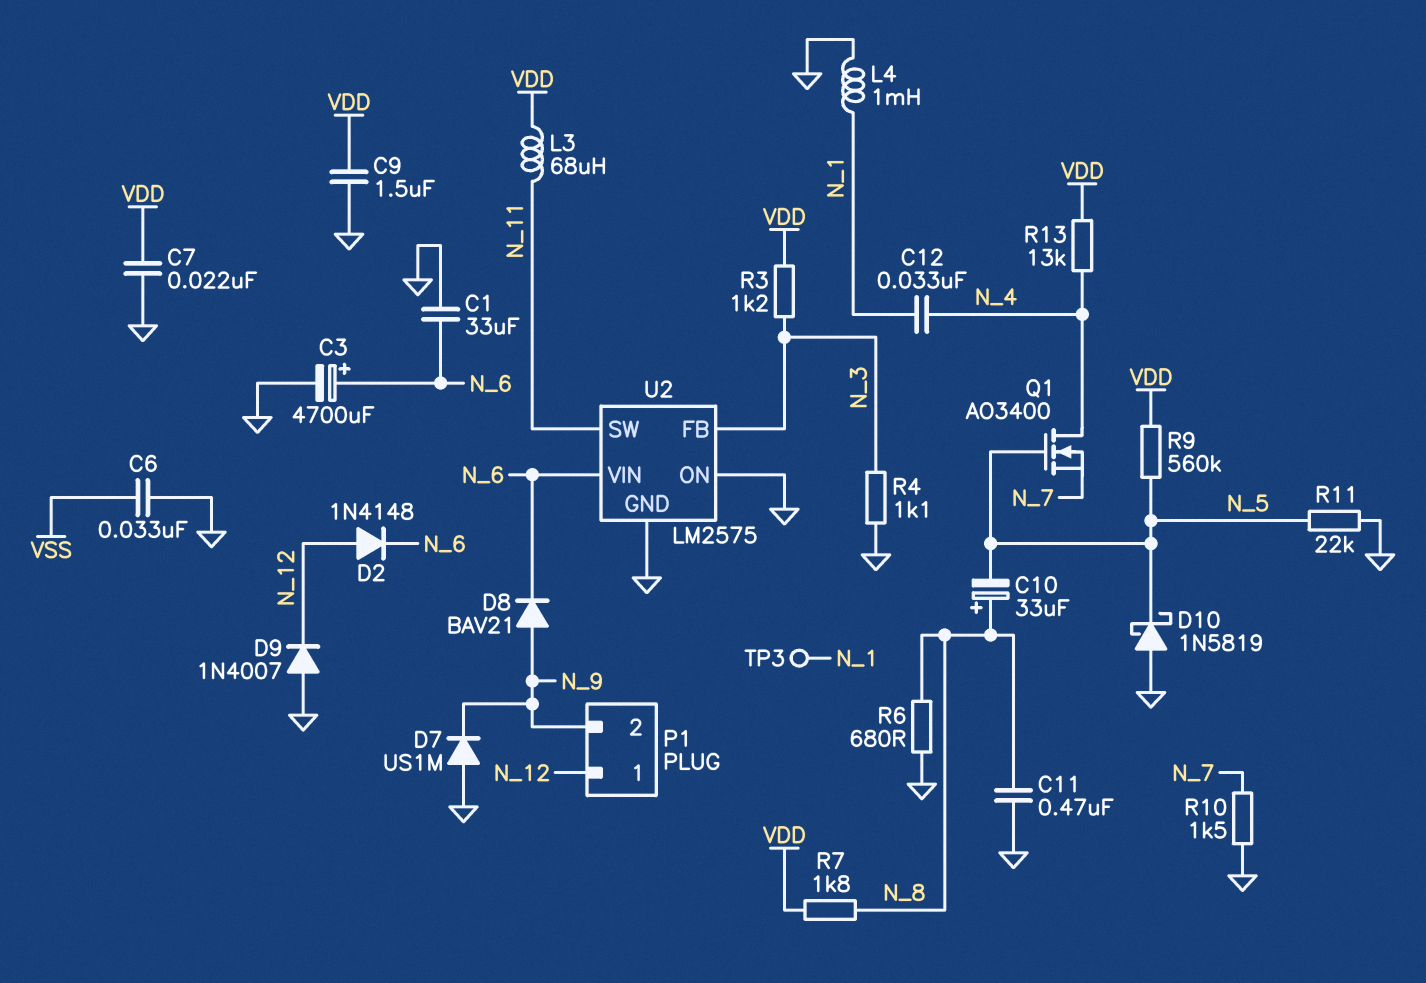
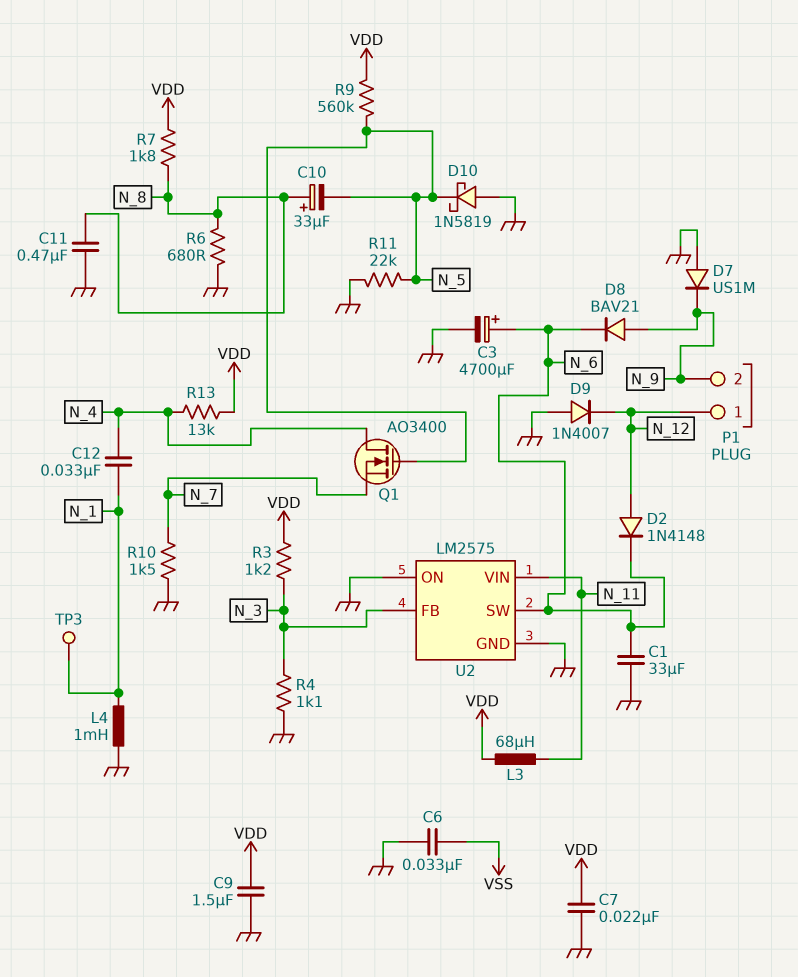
U2 pin SW: N_11 -> N_6
U2 pin VIN: N_6 -> N_11

